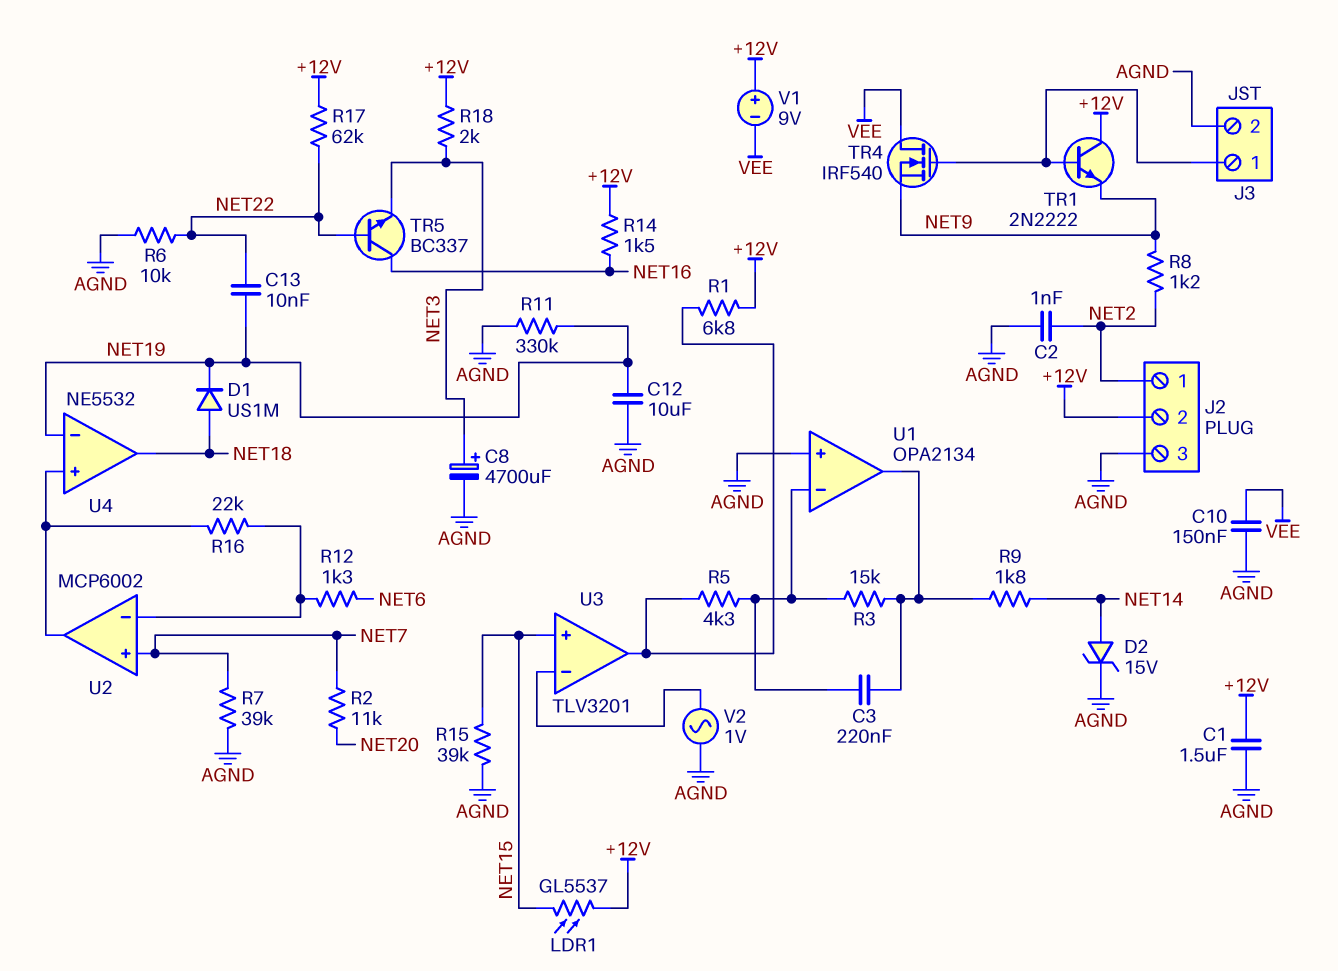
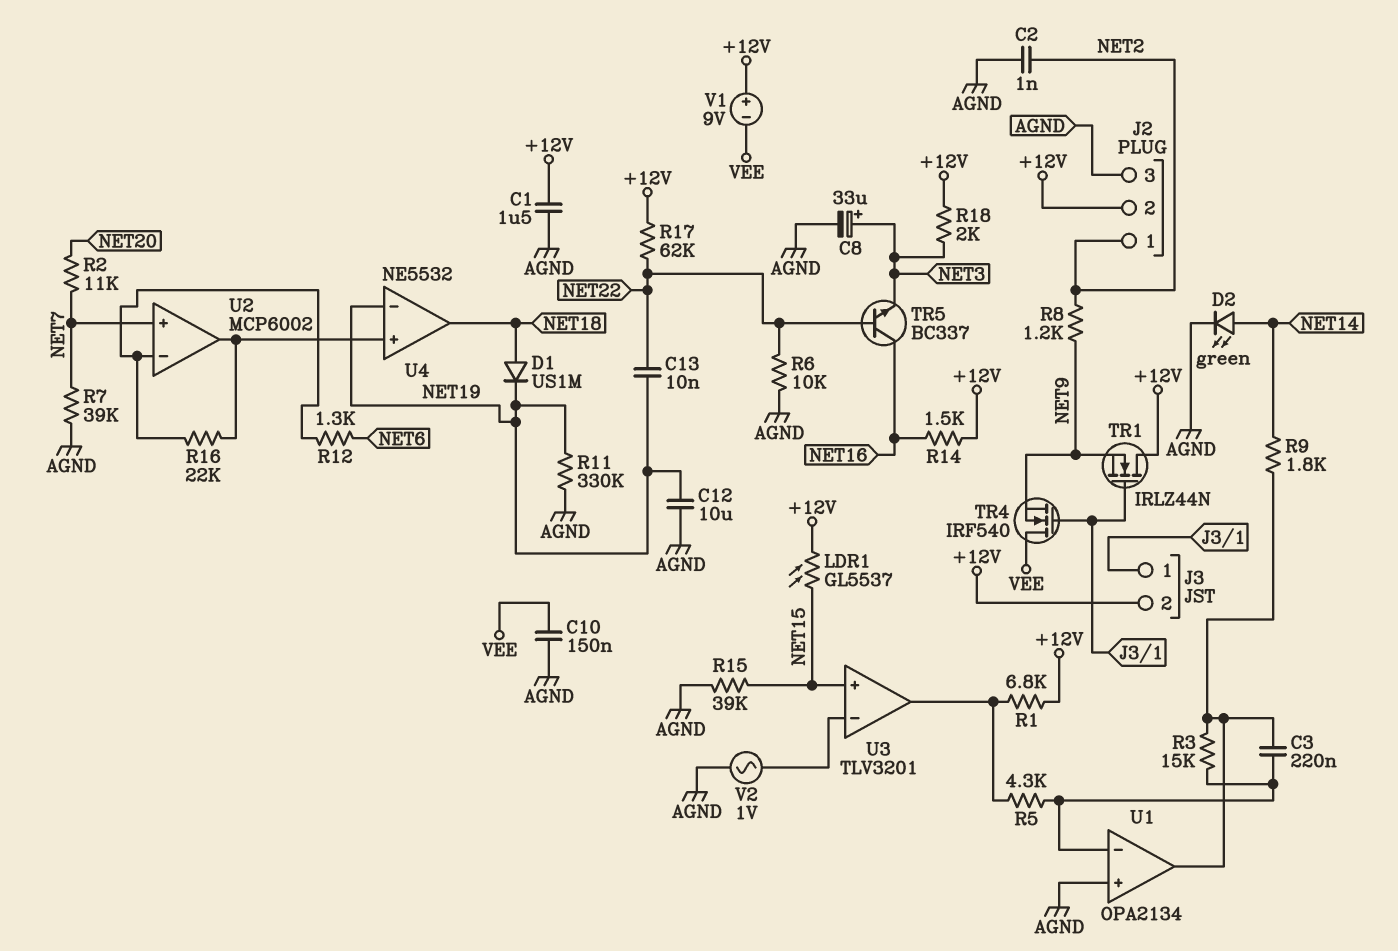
C8: 4700uF (plus NET3, minus AGND) -> 33uF (plus NET3, minus AGND)
D2: zener 15V (A NET14, K AGND) -> LED green (A NET14, K AGND)
J3 pin 2: AGND -> +12V
TR1: NPN 2N2222 (B J3/1, C +12V, E NET9) -> NMOS IRLZ44N (G J3/1, D +12V, S NET9)

